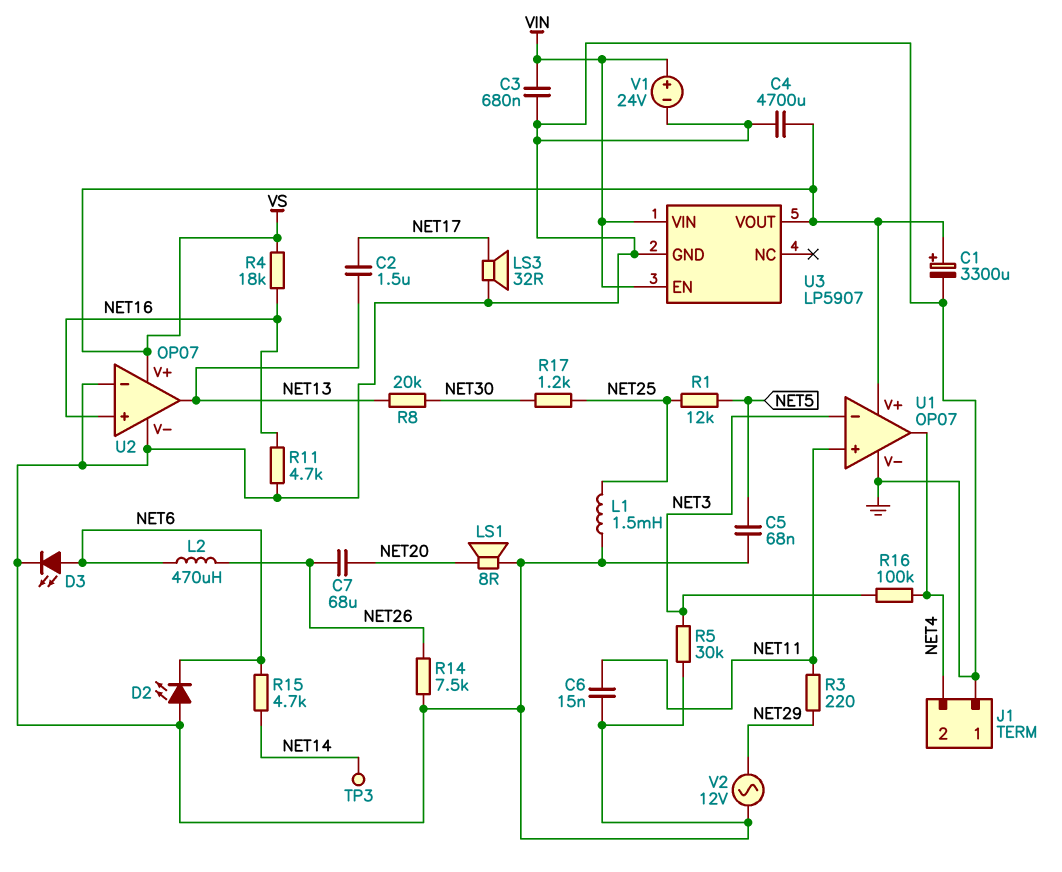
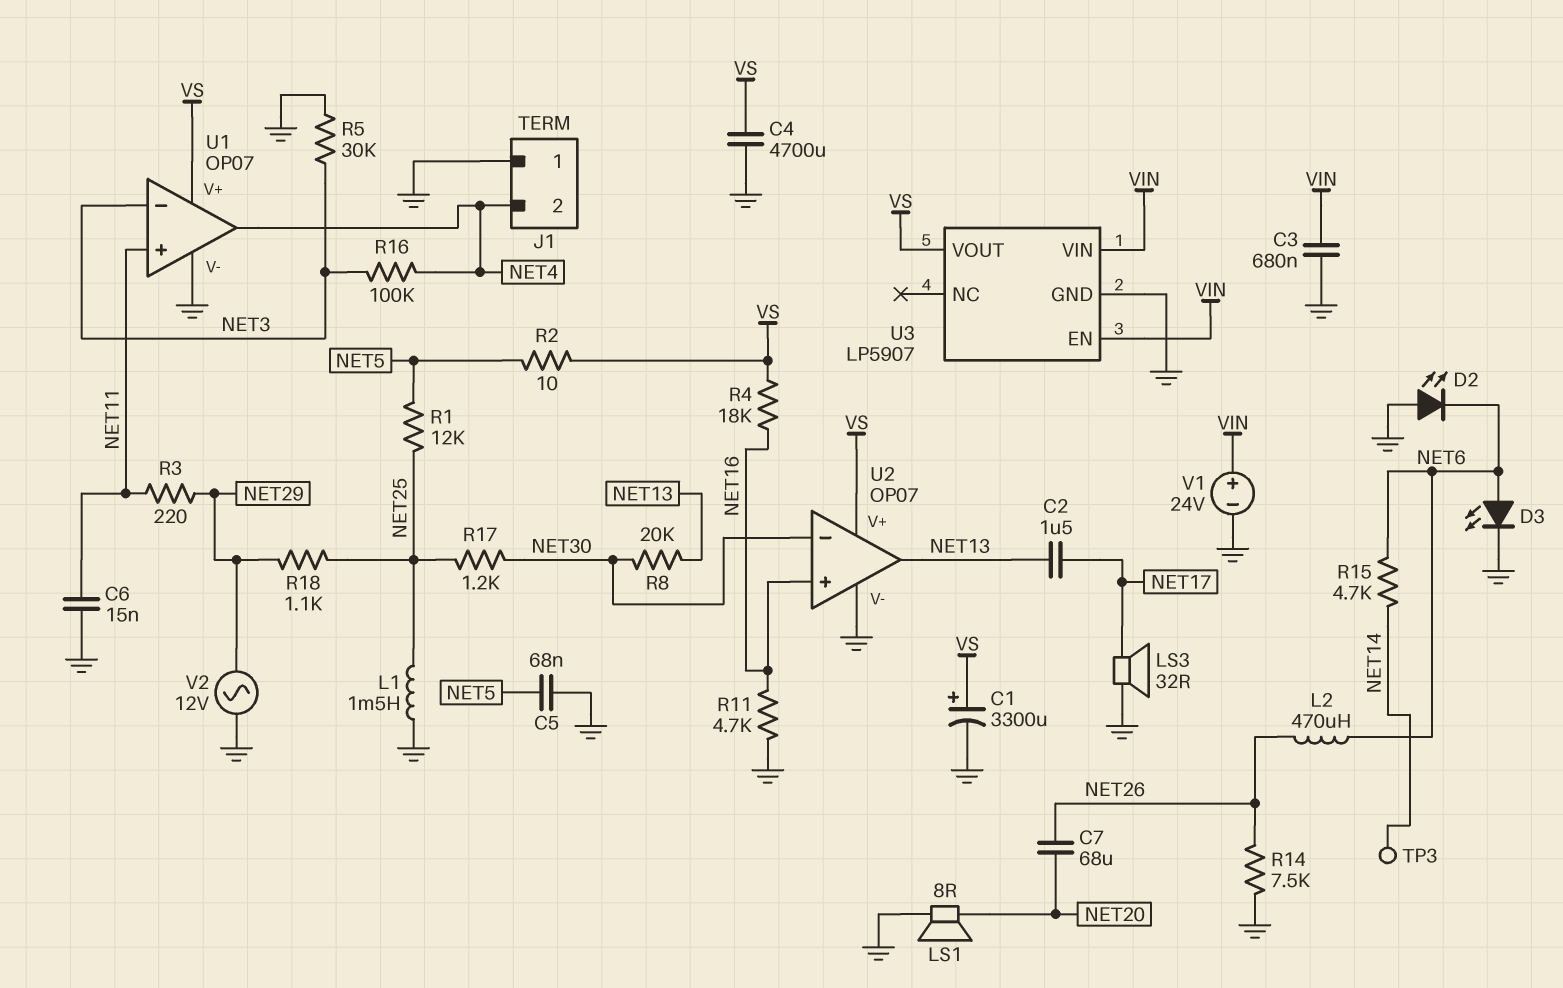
R2: none -> 10 (NET5, VS)
R18: none -> 1.1k (NET25, NET29)
U2 pin in-: GND -> NET30

